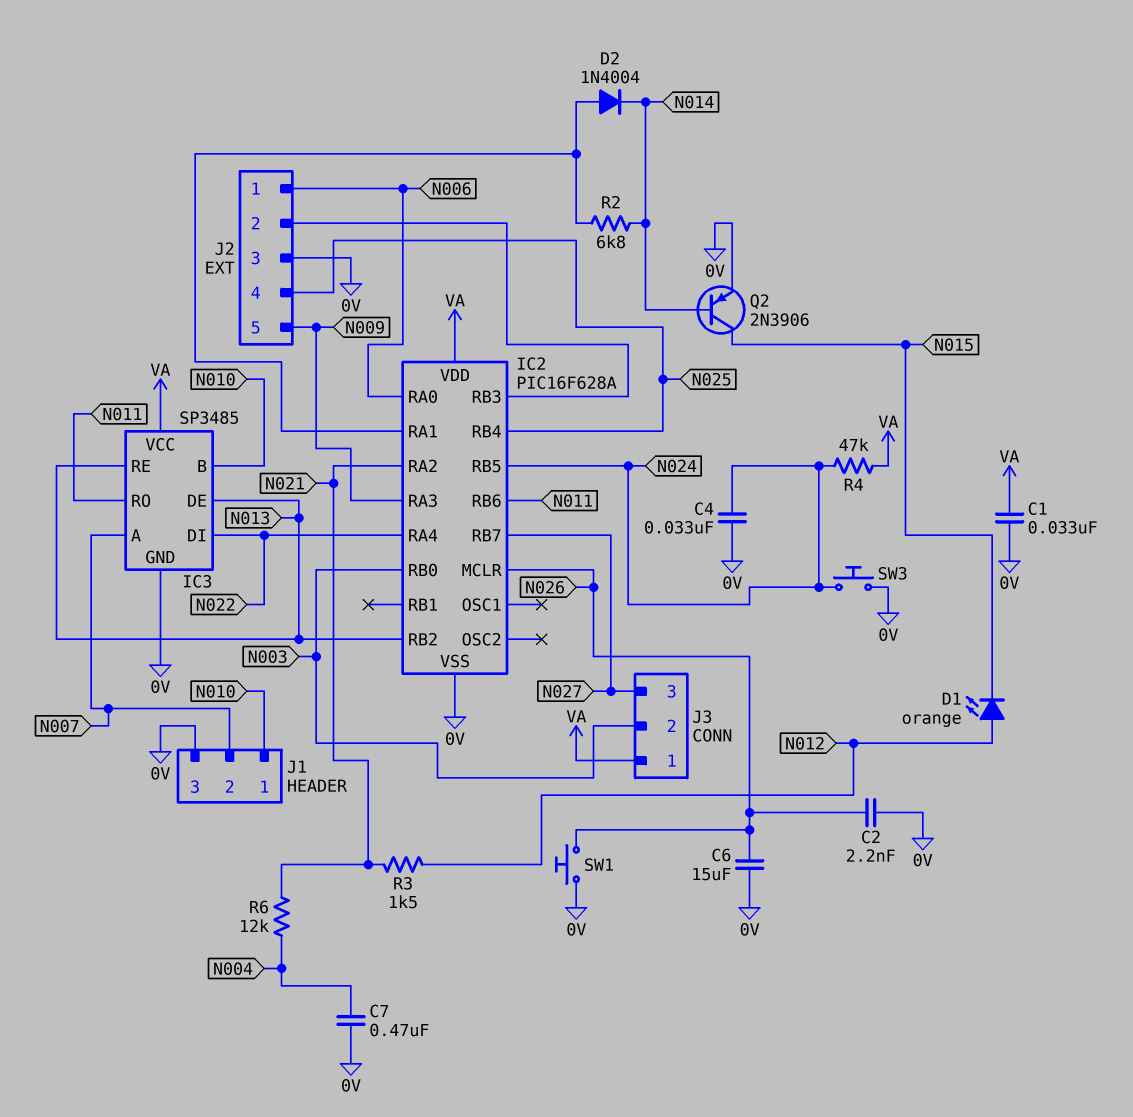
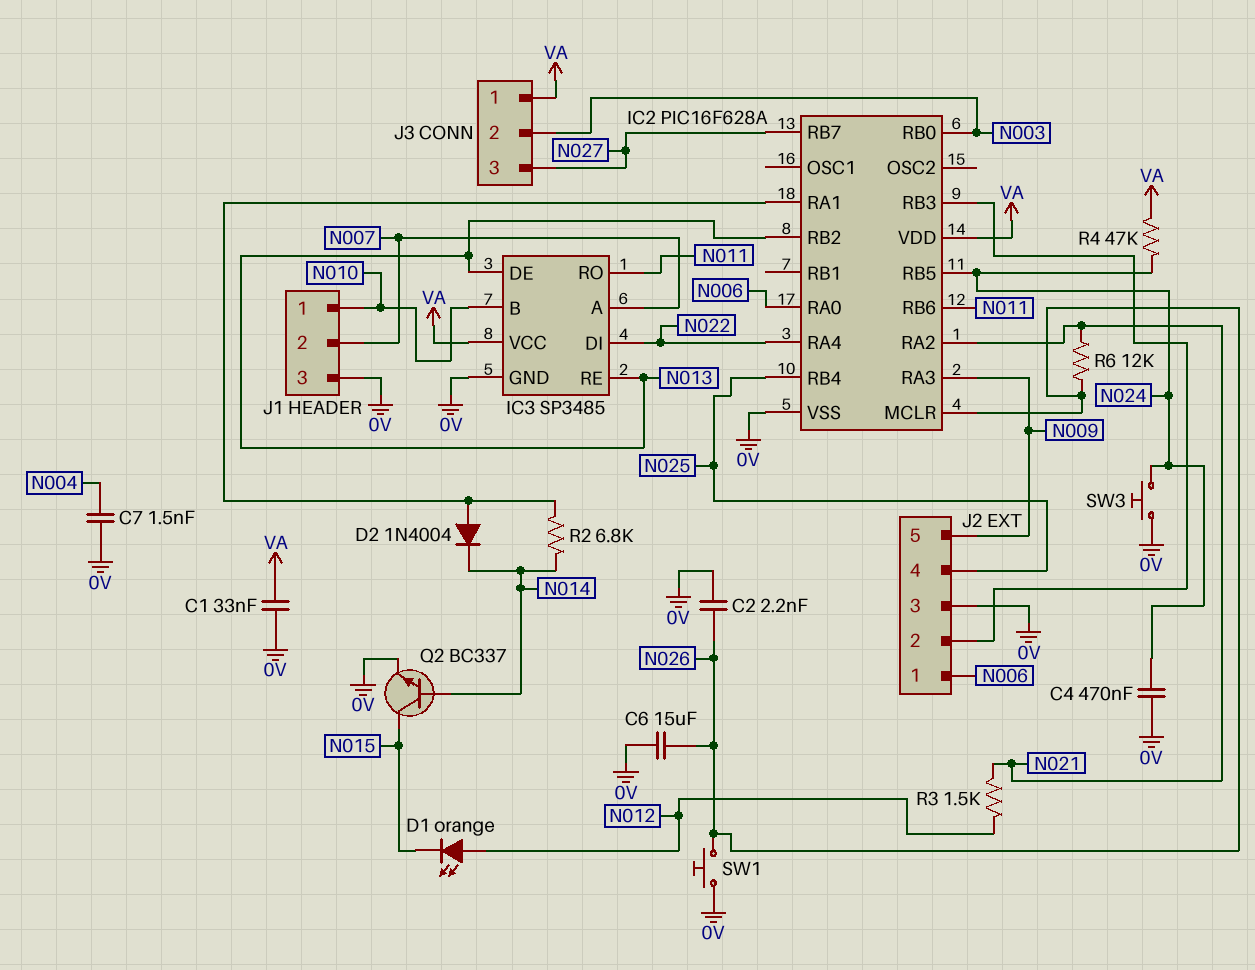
C4: 33nF (0V, N024) -> 470nF (0V, N024)
C7: 470nF (0V, N004) -> 1.5nF (0V, N004)
Q2: PNP 2N3906 (B N014, C N015, E 0V) -> NPN BC337 (B N014, C N015, E 0V)
R6: 12k (N004, N021) -> 12k (N021, N026)

